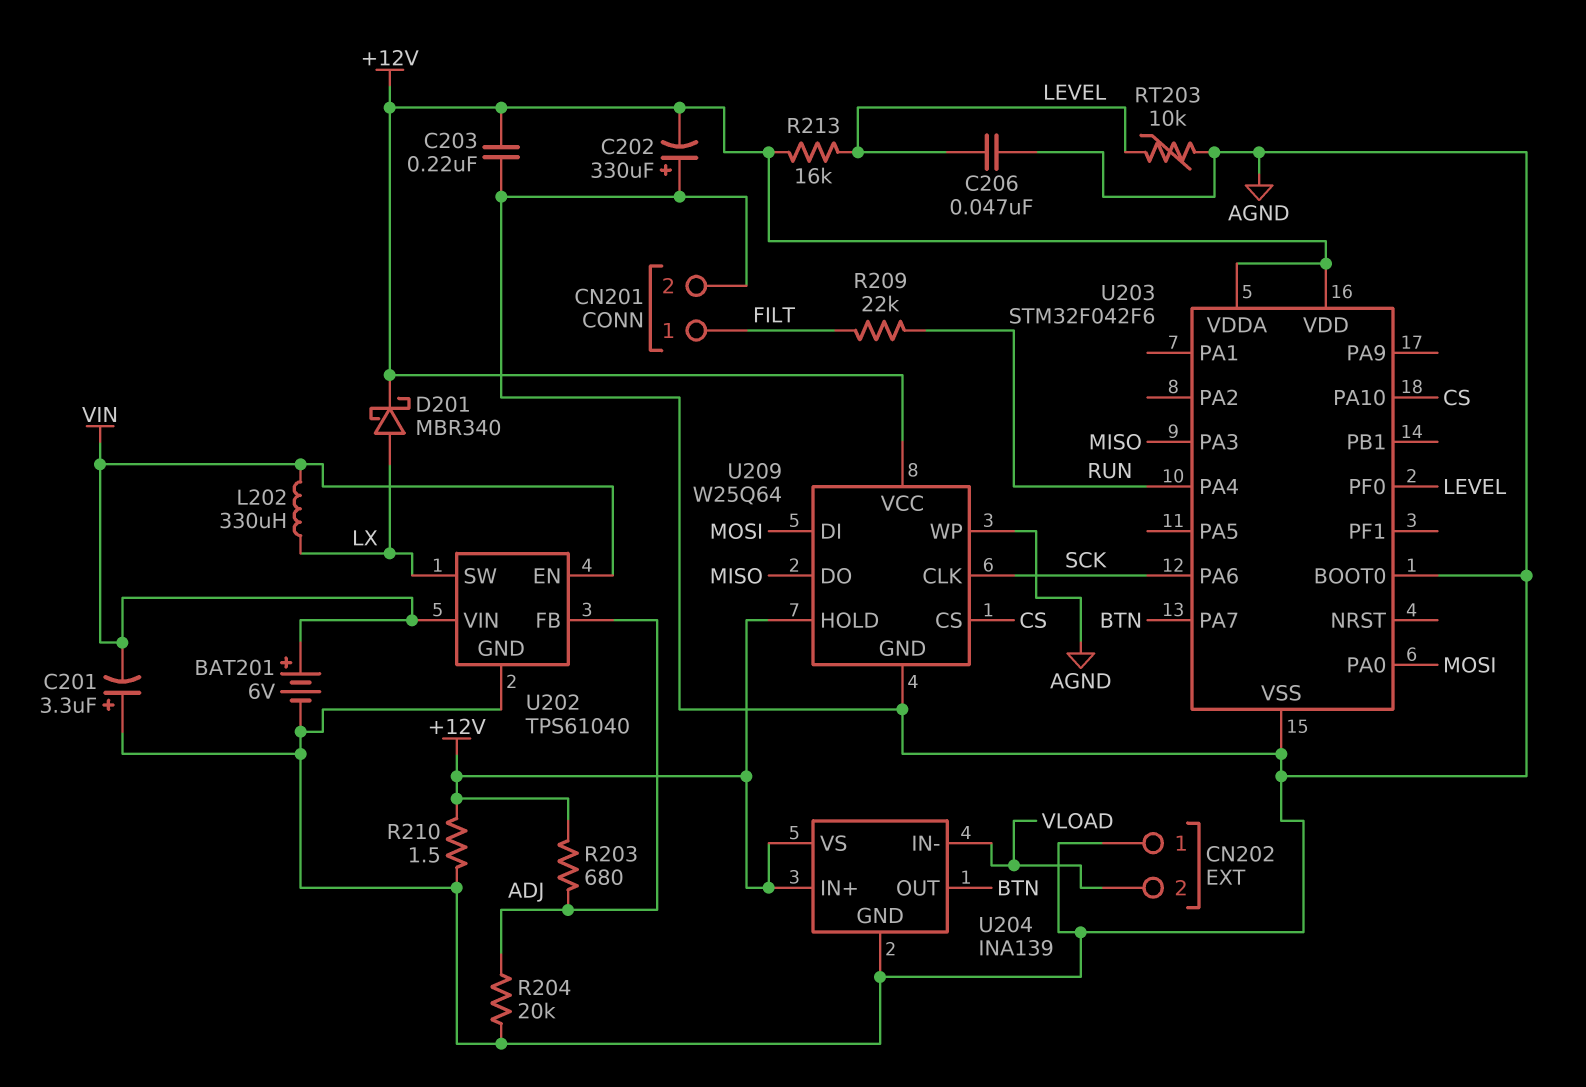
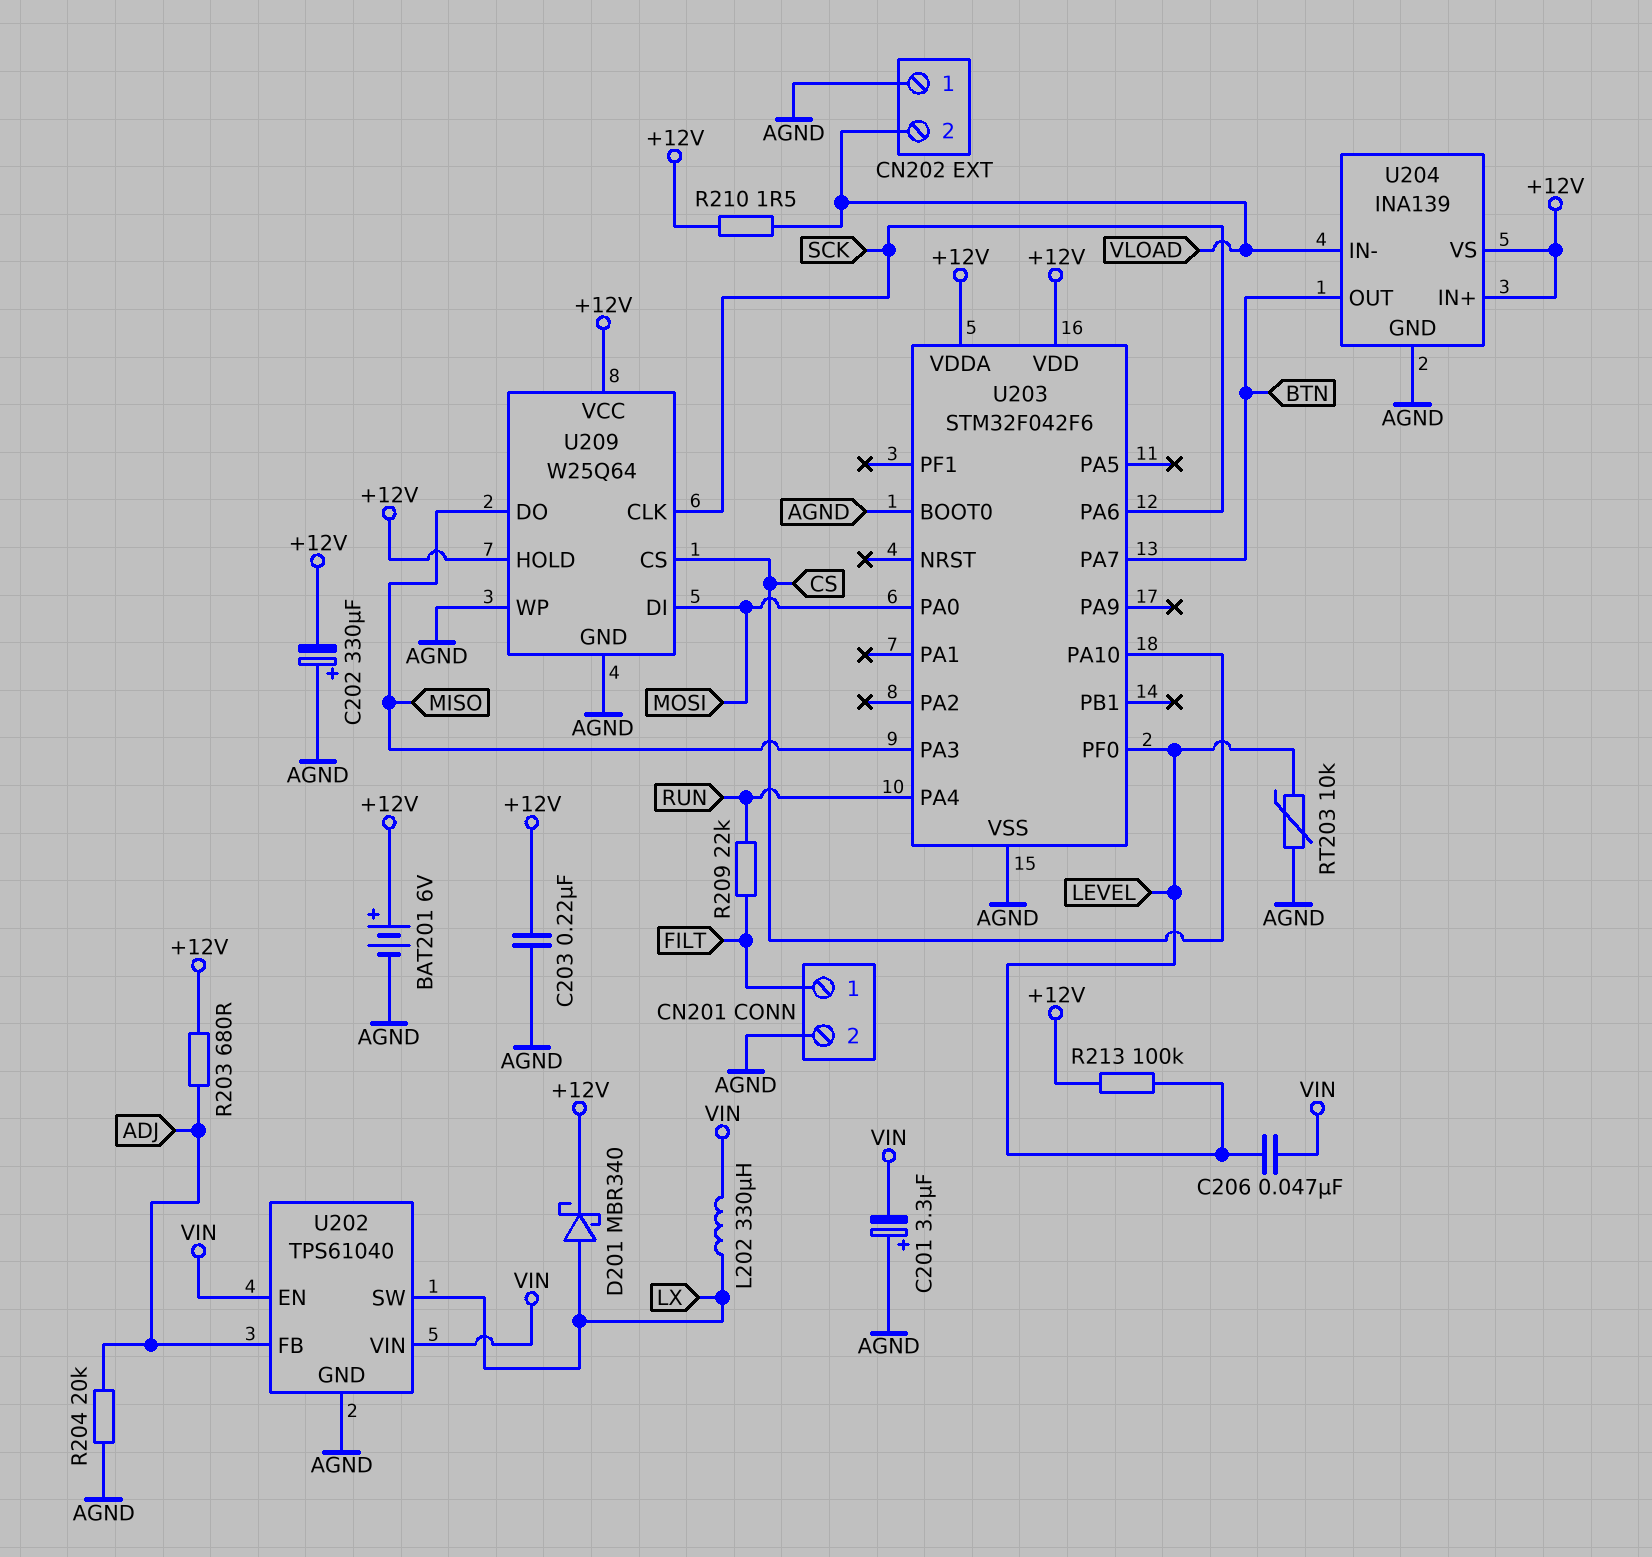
BAT201: 6V (plus VIN, minus AGND) -> 6V (plus +12V, minus AGND)
C206: 47nF (AGND, LEVEL) -> 47nF (LEVEL, VIN)
R210: 1.5 (+12V, AGND) -> 1.5 (+12V, VLOAD)
R213: 16k (+12V, LEVEL) -> 100k (+12V, LEVEL)

